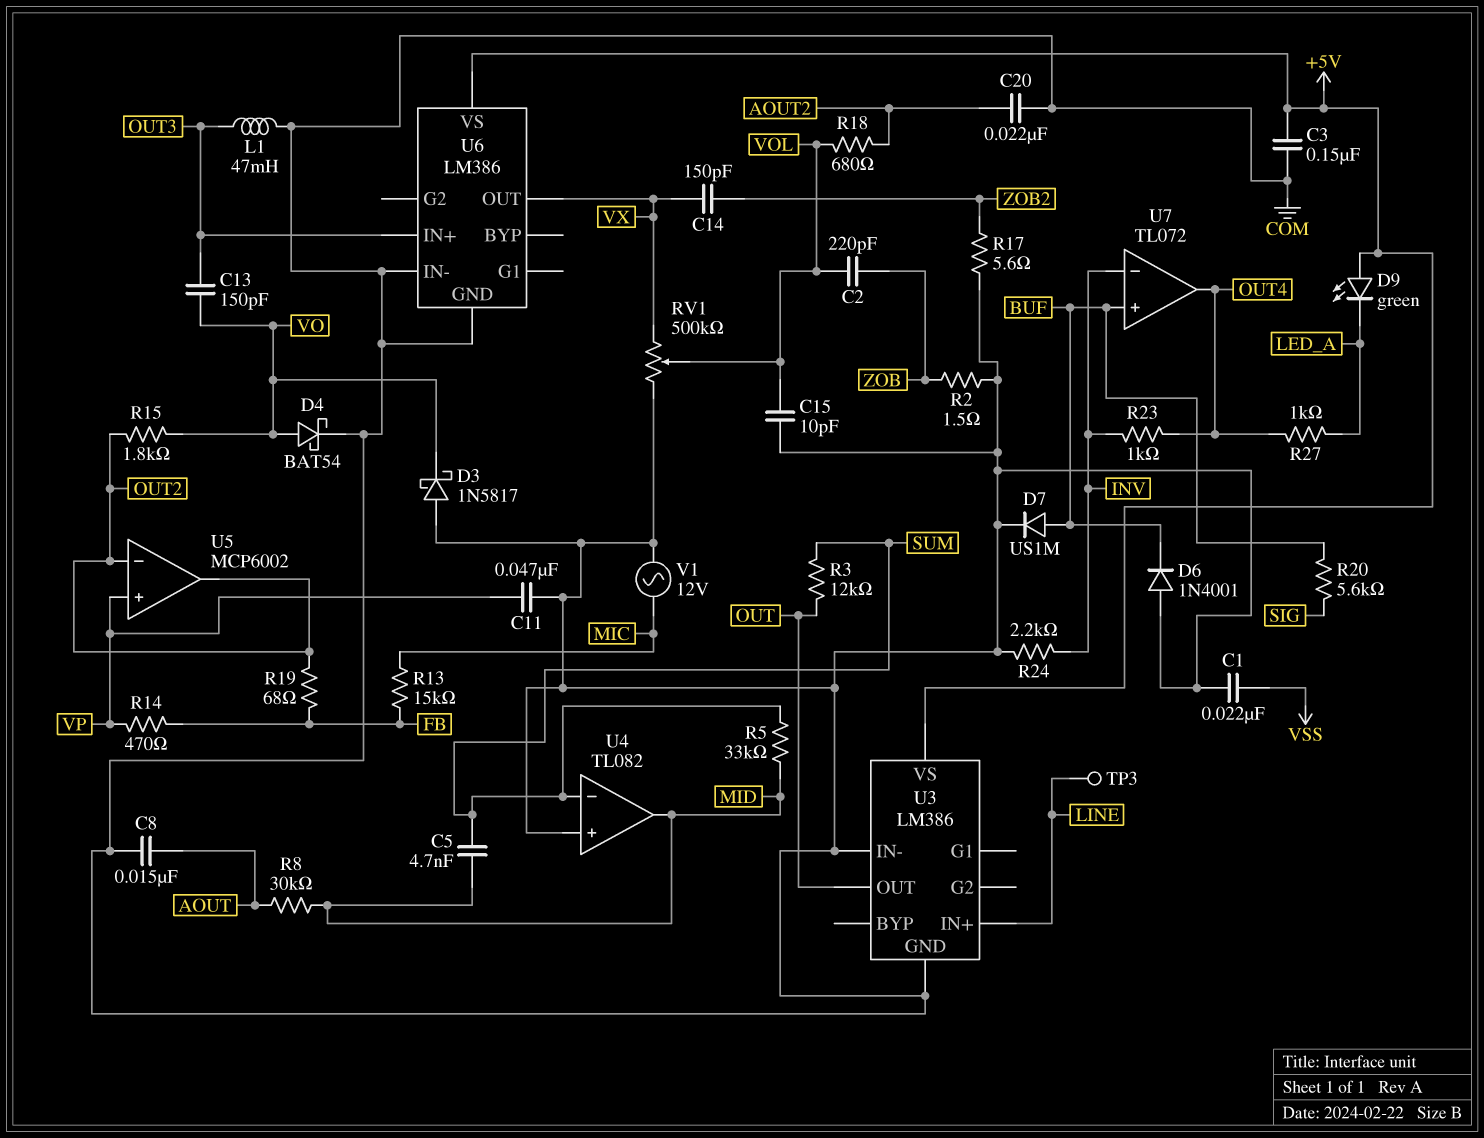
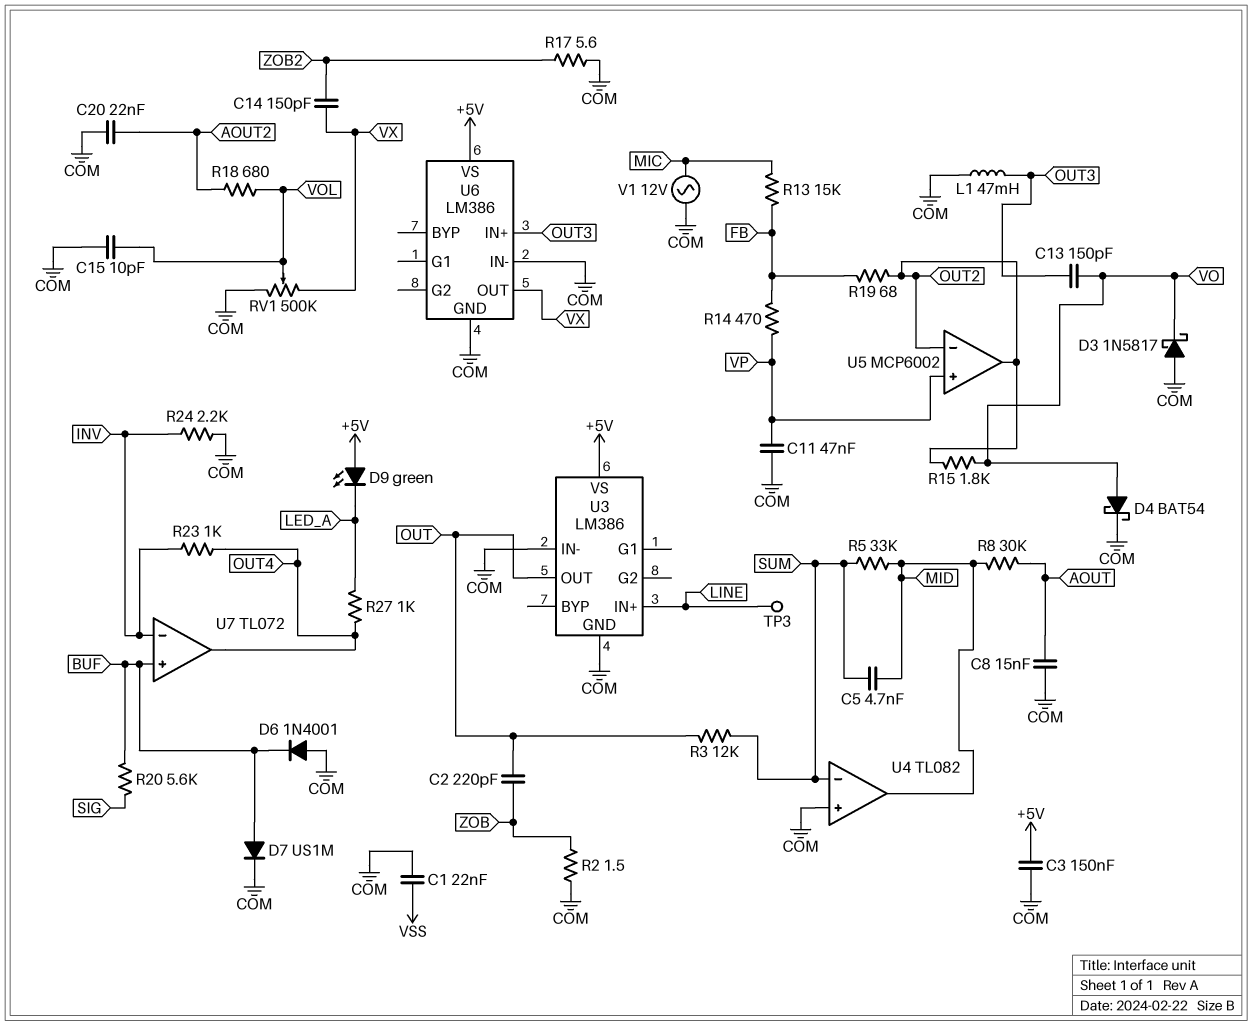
C2: 220pF (VOL, ZOB) -> 220pF (OUT, ZOB)

